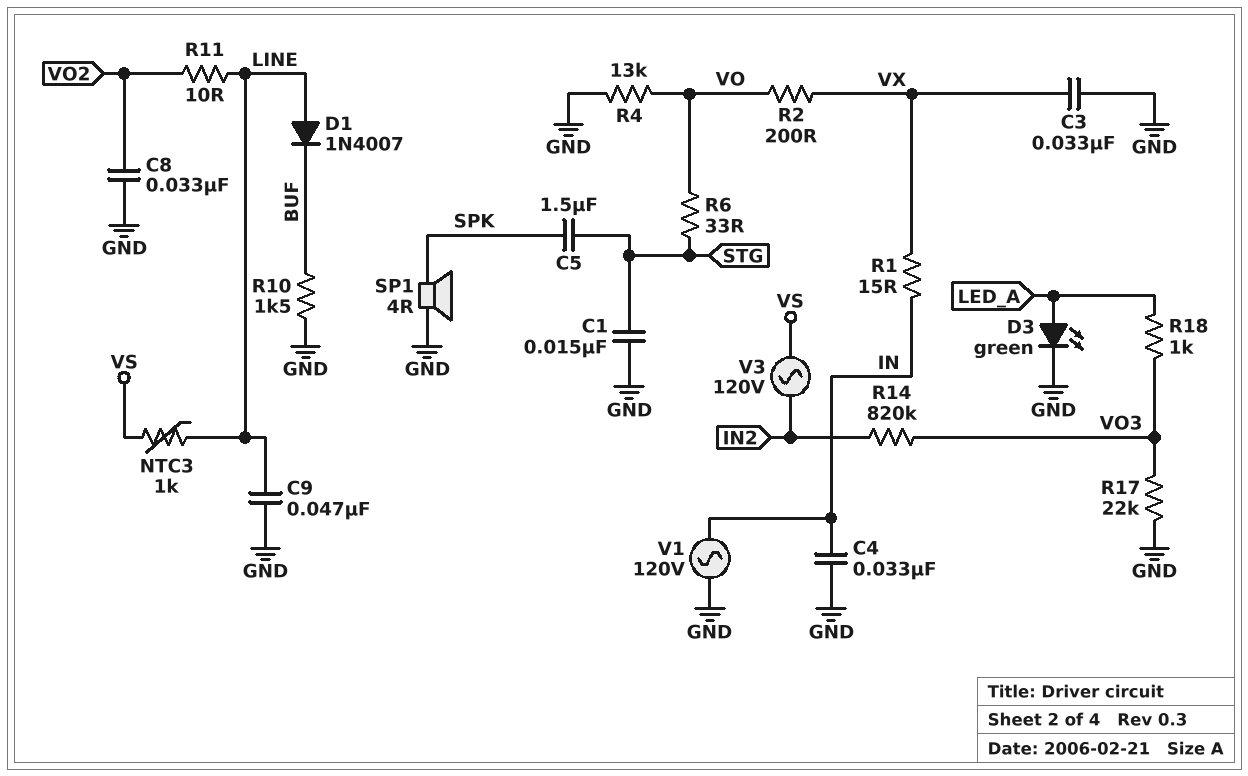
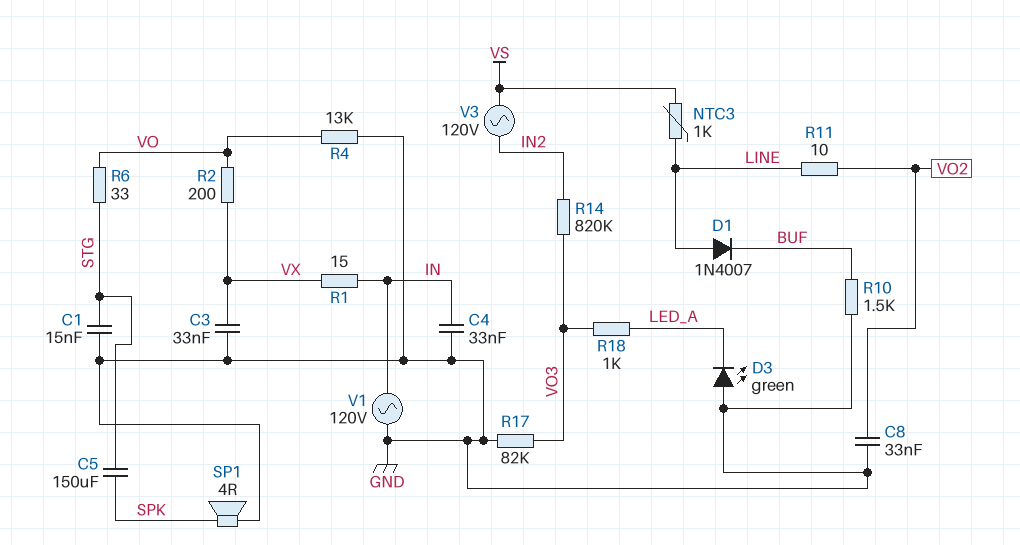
C5: 1.5uF (SPK, STG) -> 150uF (SPK, STG)
C9: 47nF (GND, LINE) -> none
D3: LED green (A LED_A, K GND) -> LED green (A GND, K LED_A)
R17: 22k (GND, VO3) -> 82k (GND, VO3)

